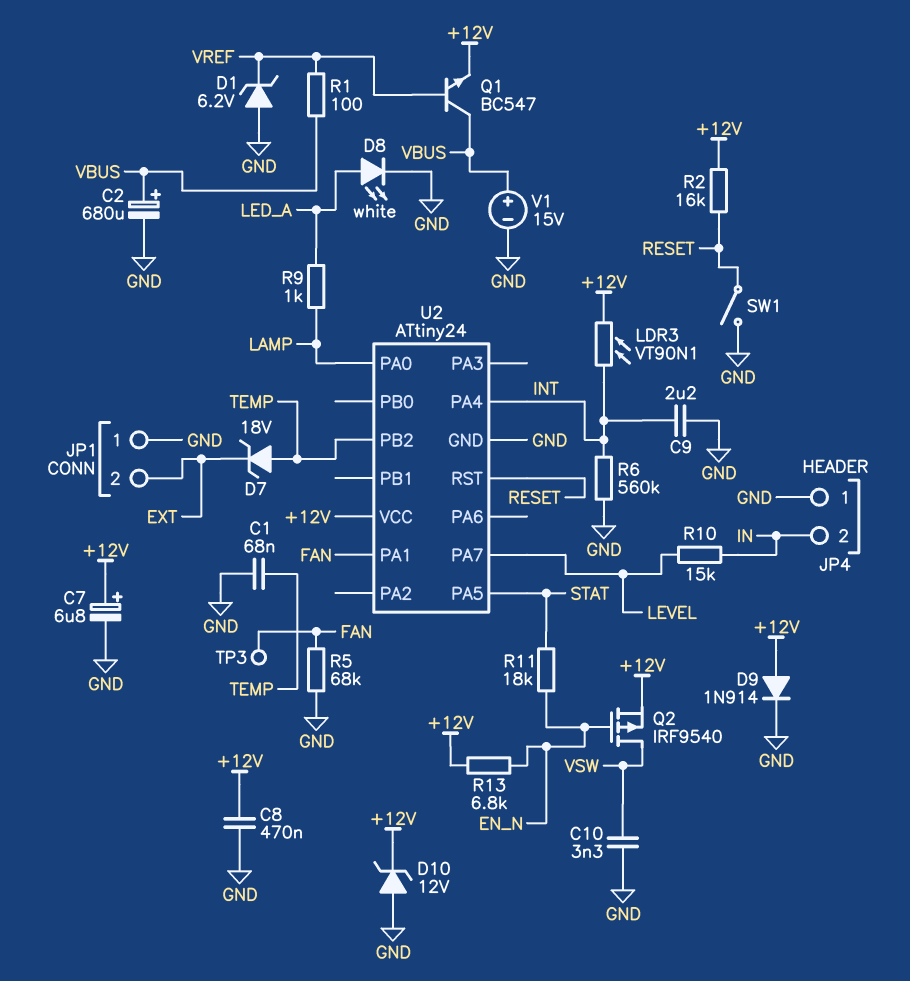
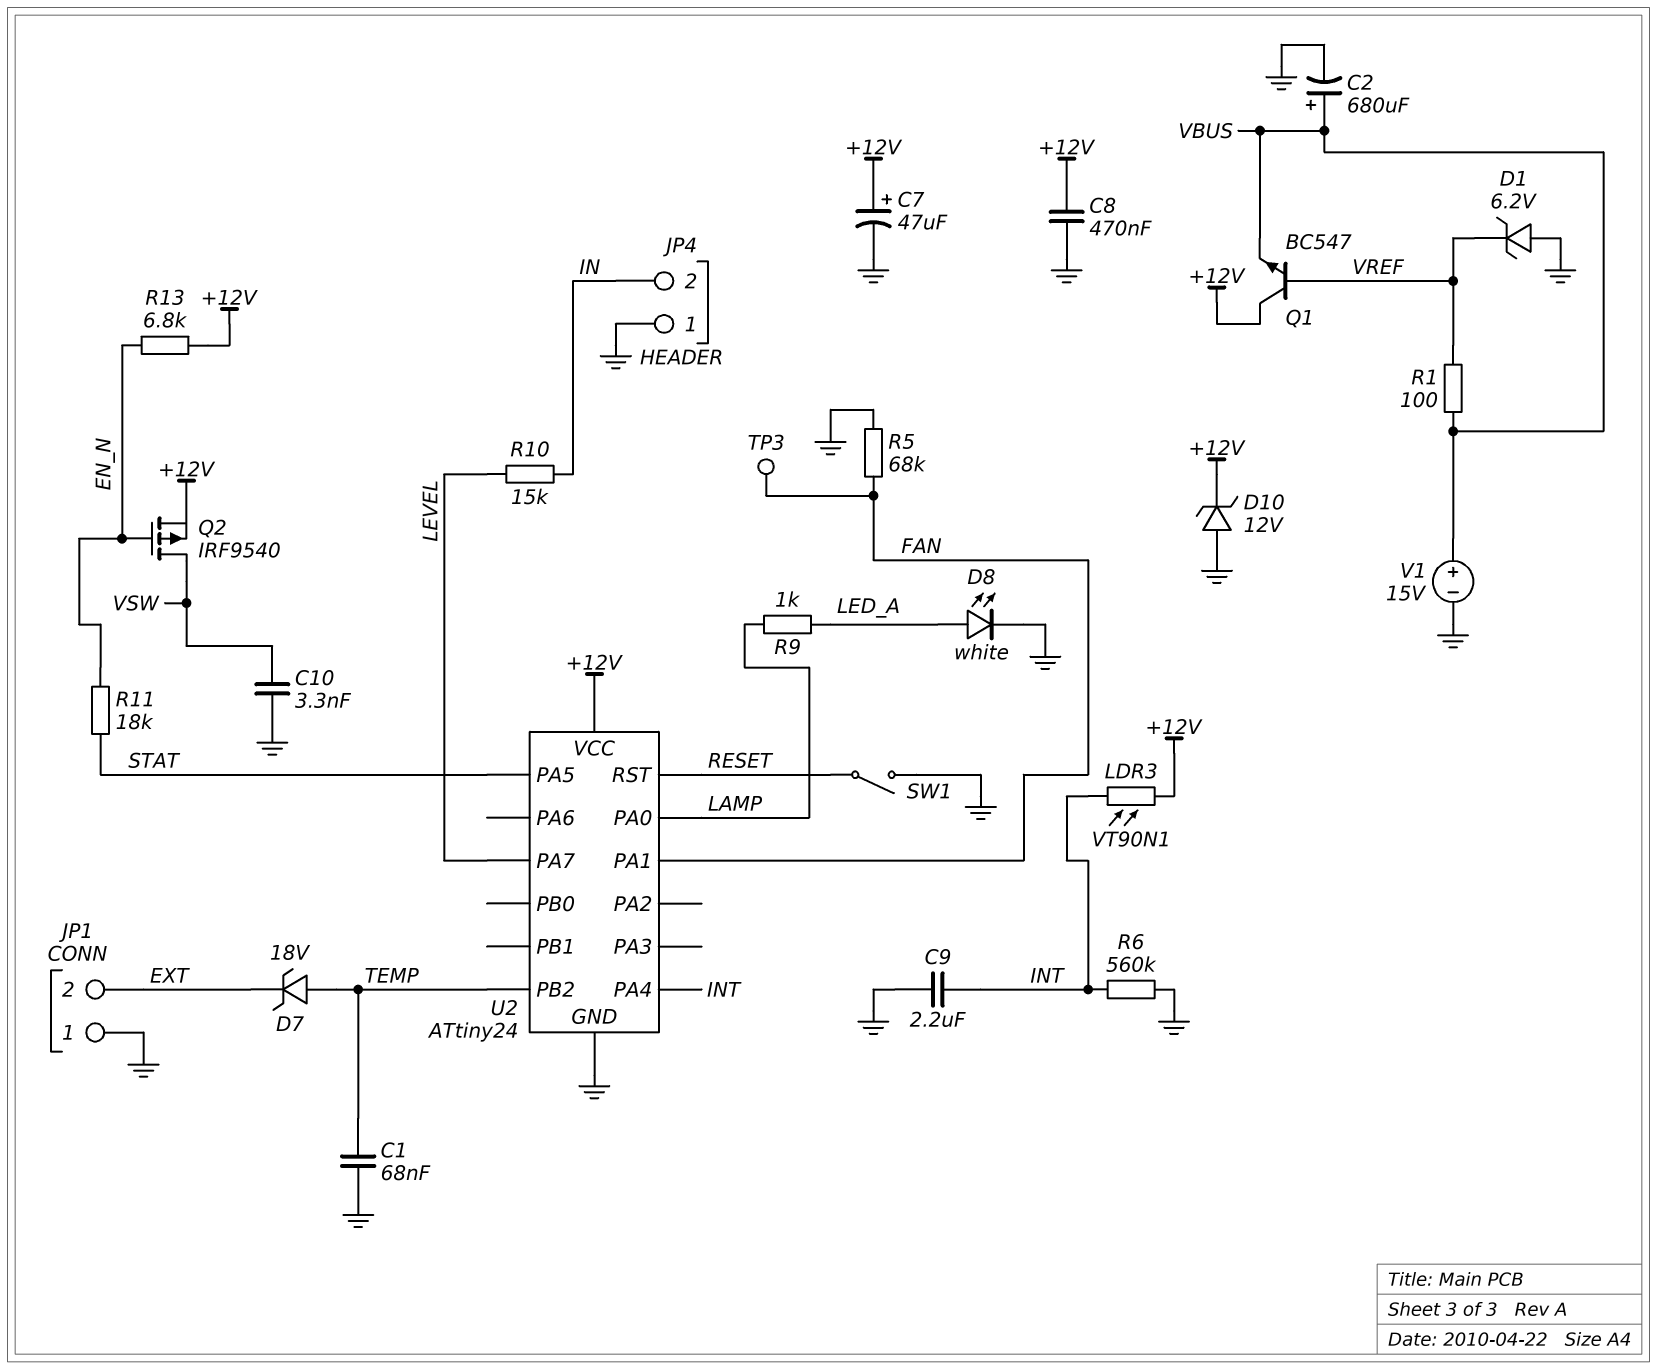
C7: 6.8uF (plus +12V, minus GND) -> 47uF (plus +12V, minus GND)
D9: diode 1N914 (A +12V, K GND) -> none
Q1: NPN BC547 (B VREF, C VBUS, E +12V) -> NPN BC547 (B VREF, C +12V, E VBUS)
R2: 16k (+12V, RESET) -> none

